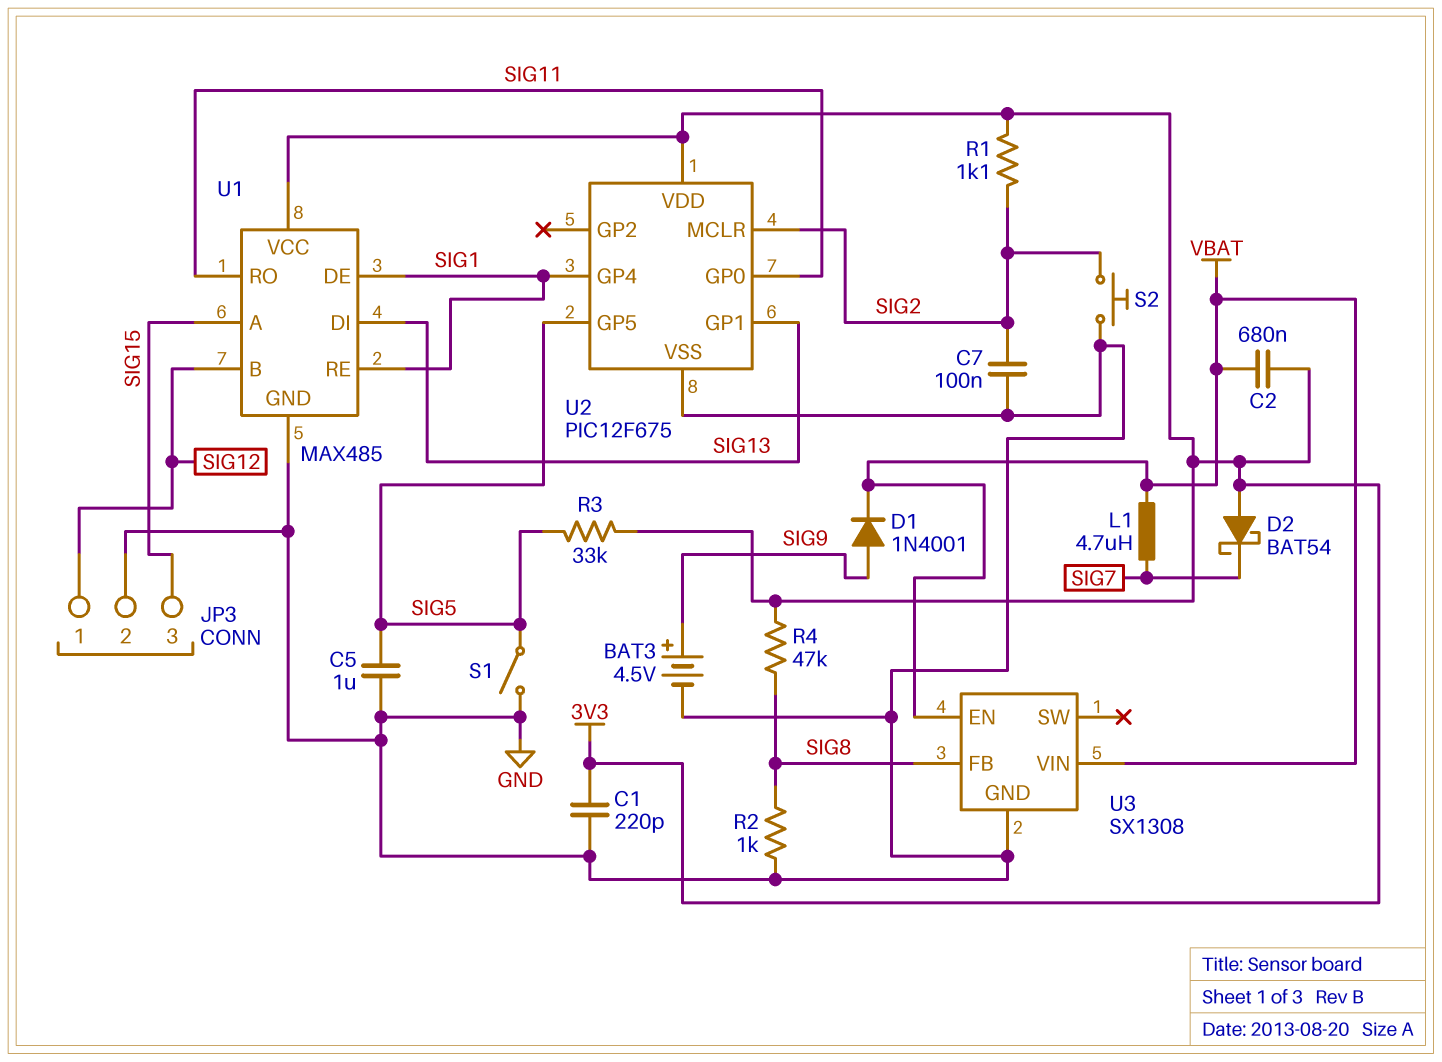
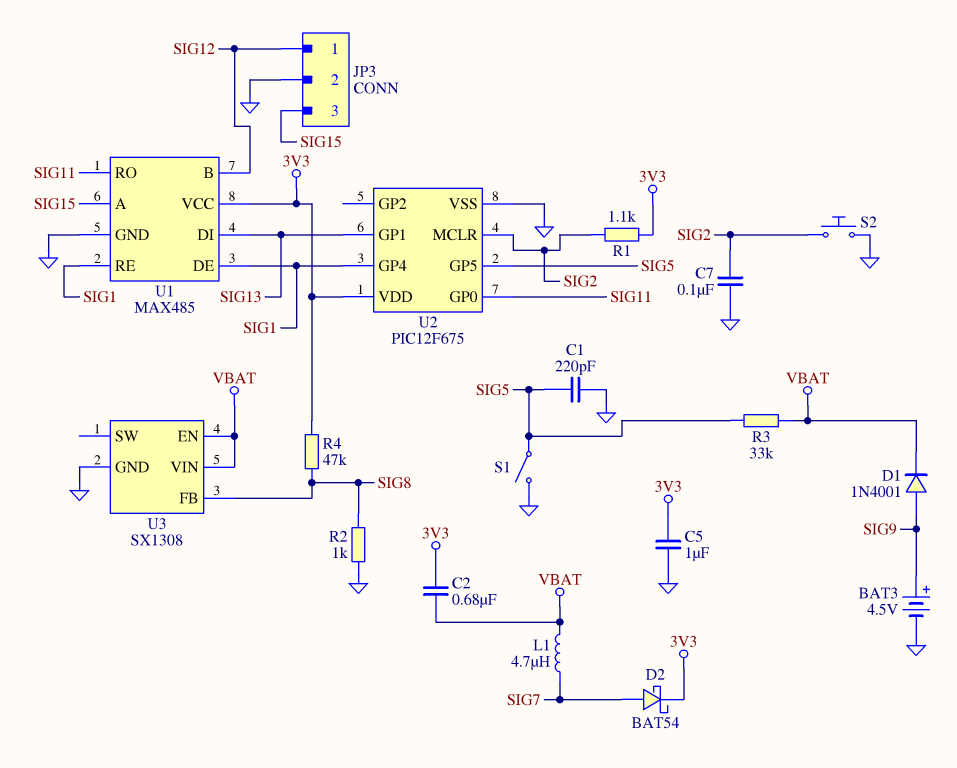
C1: 220pF (3V3, GND) -> 220pF (GND, SIG5)
C5: 1uF (GND, SIG5) -> 1uF (3V3, GND)
D2: schottky BAT54 (A 3V3, K SIG7) -> schottky BAT54 (A SIG7, K 3V3)
R3: 33k (3V3, SIG5) -> 33k (SIG5, VBAT)

